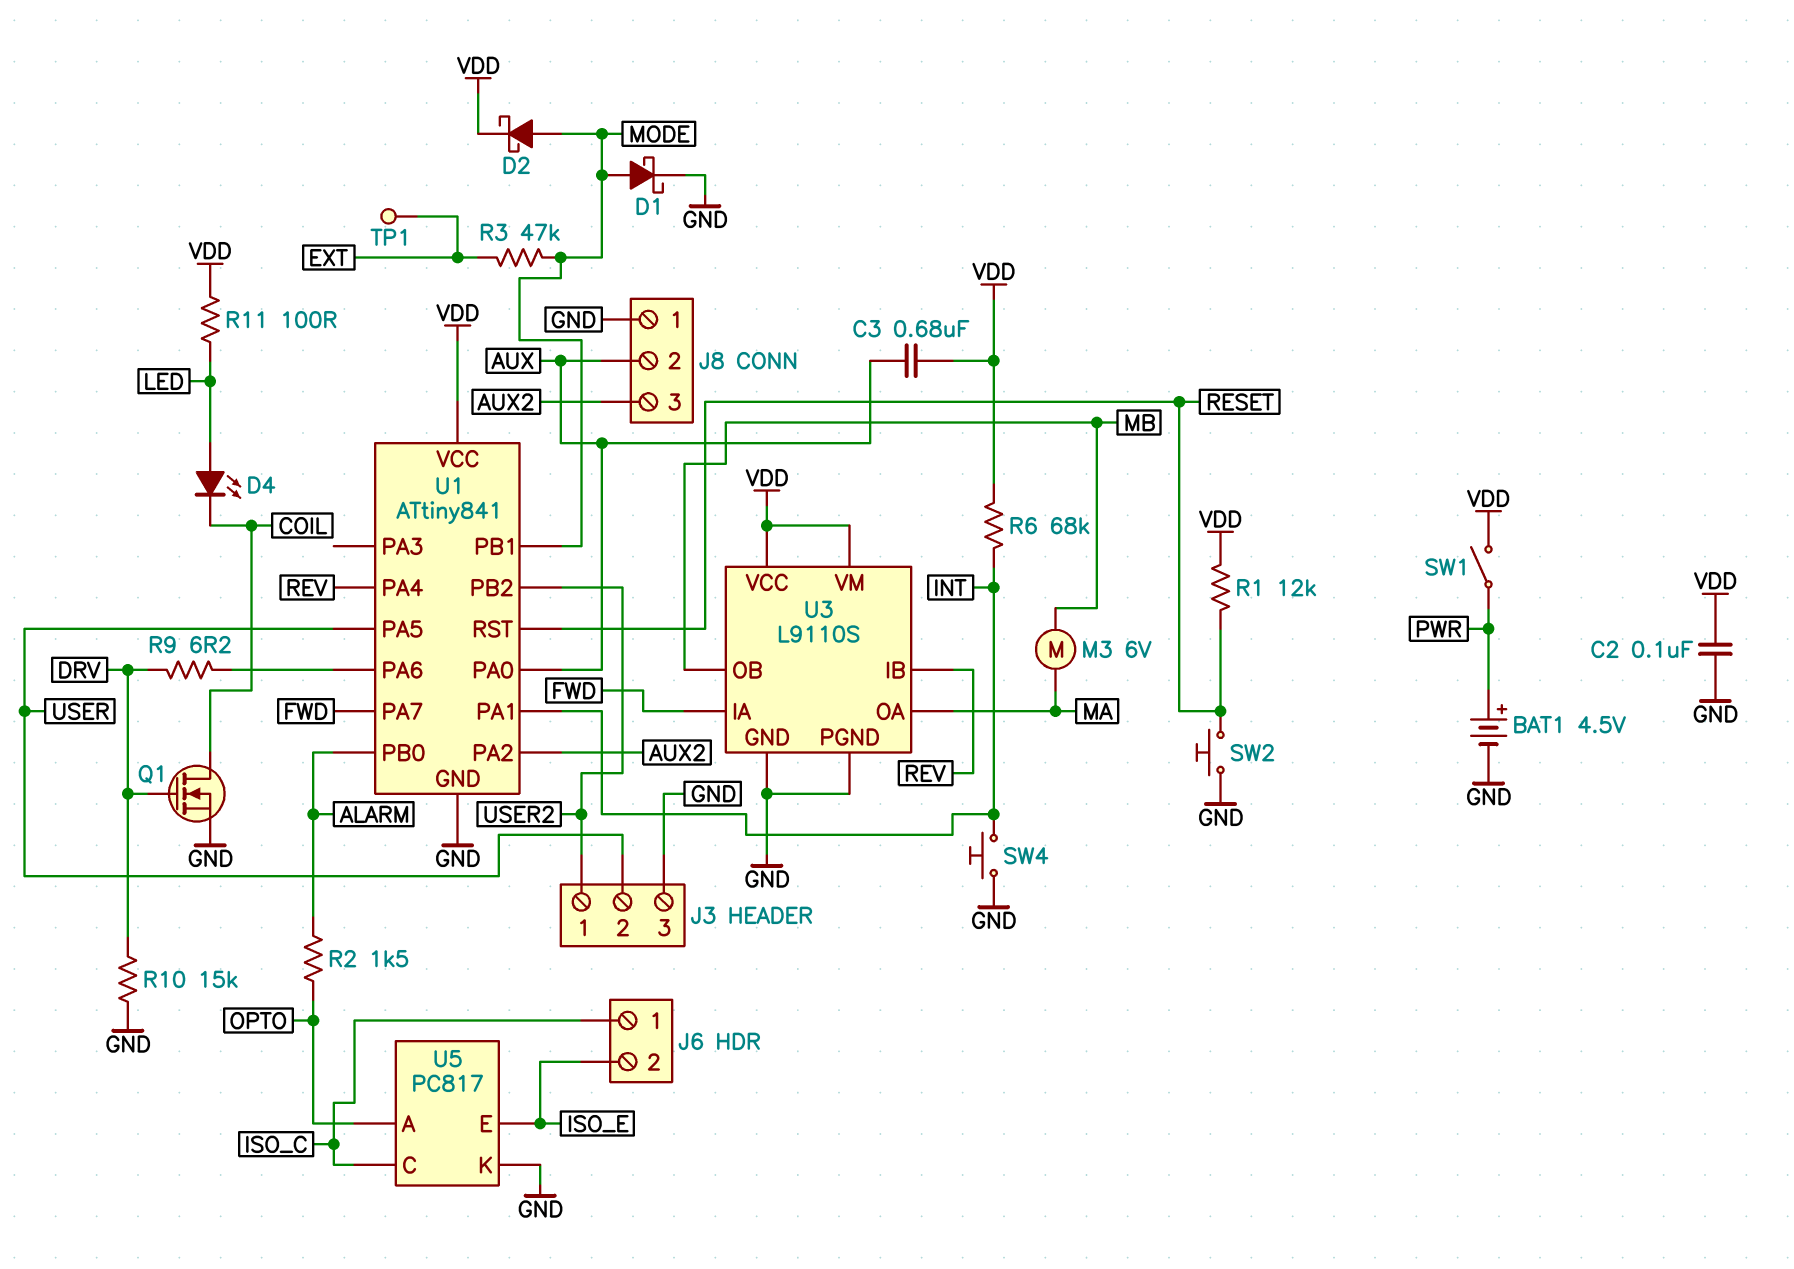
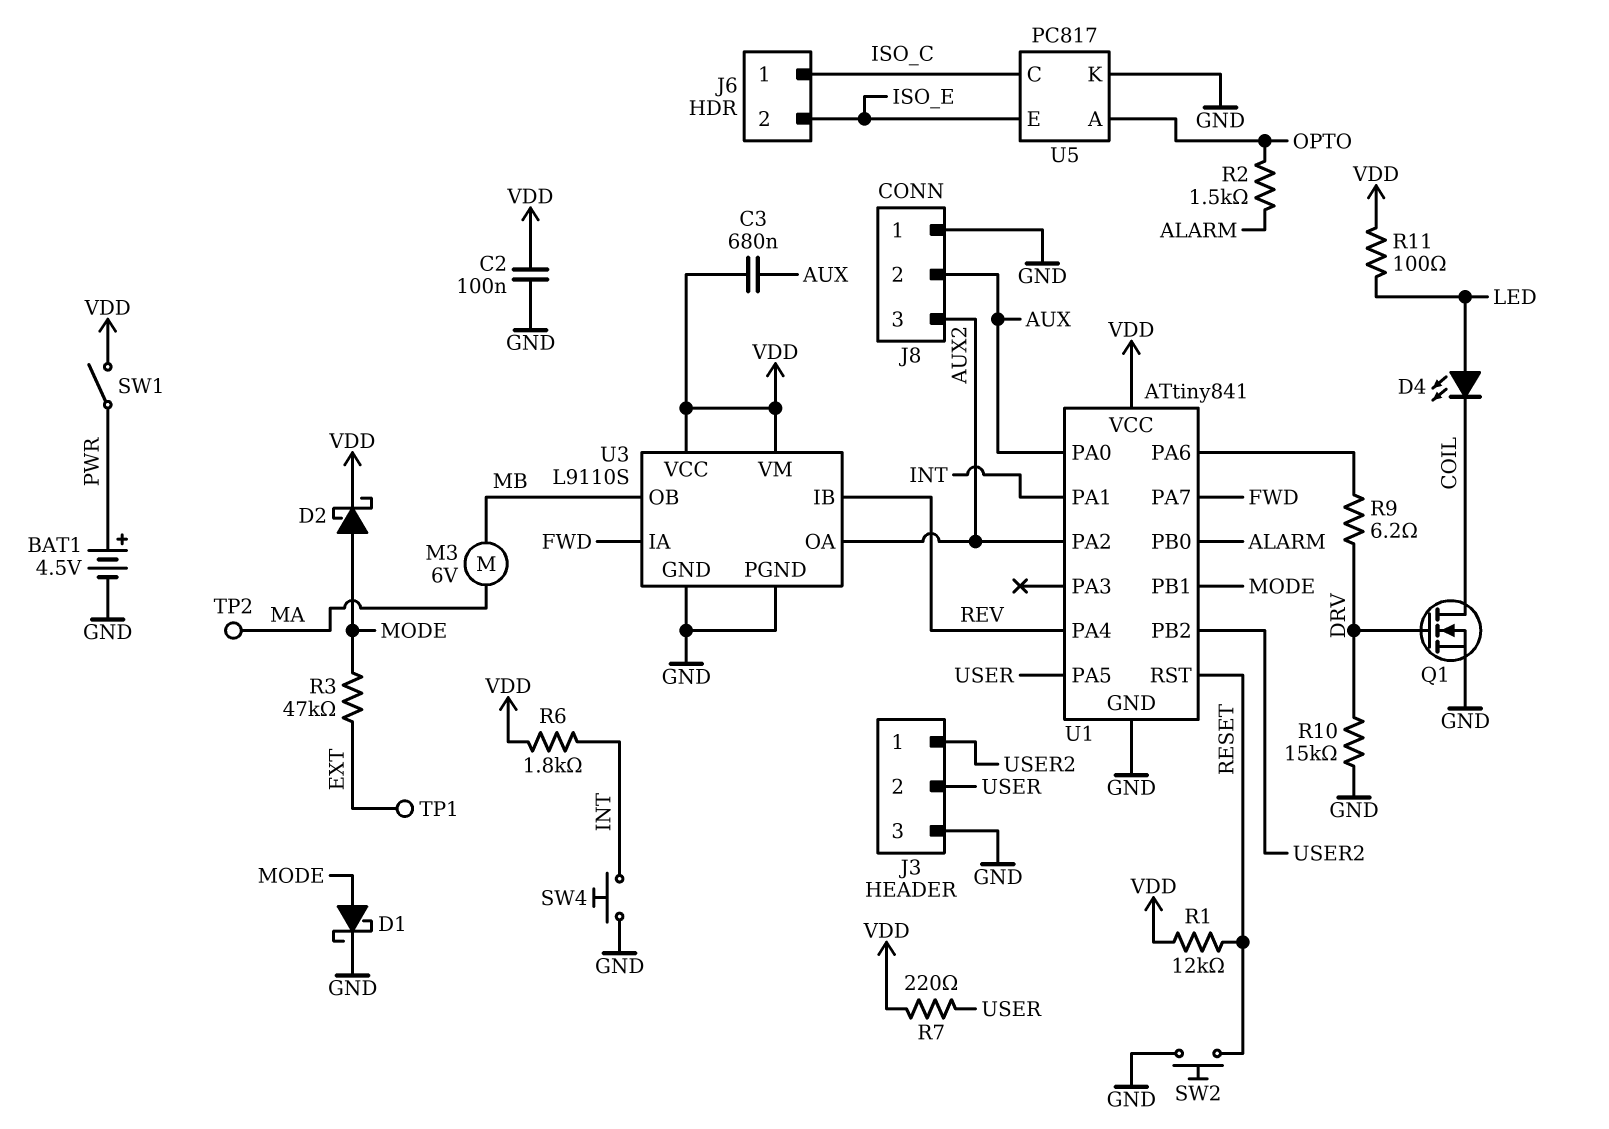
R6: 68k (INT, VDD) -> 1.8k (INT, VDD)
R7: none -> 220 (USER, VDD)
TP2: none -> test point (MA)
U3 pin OA: MA -> AUX2

